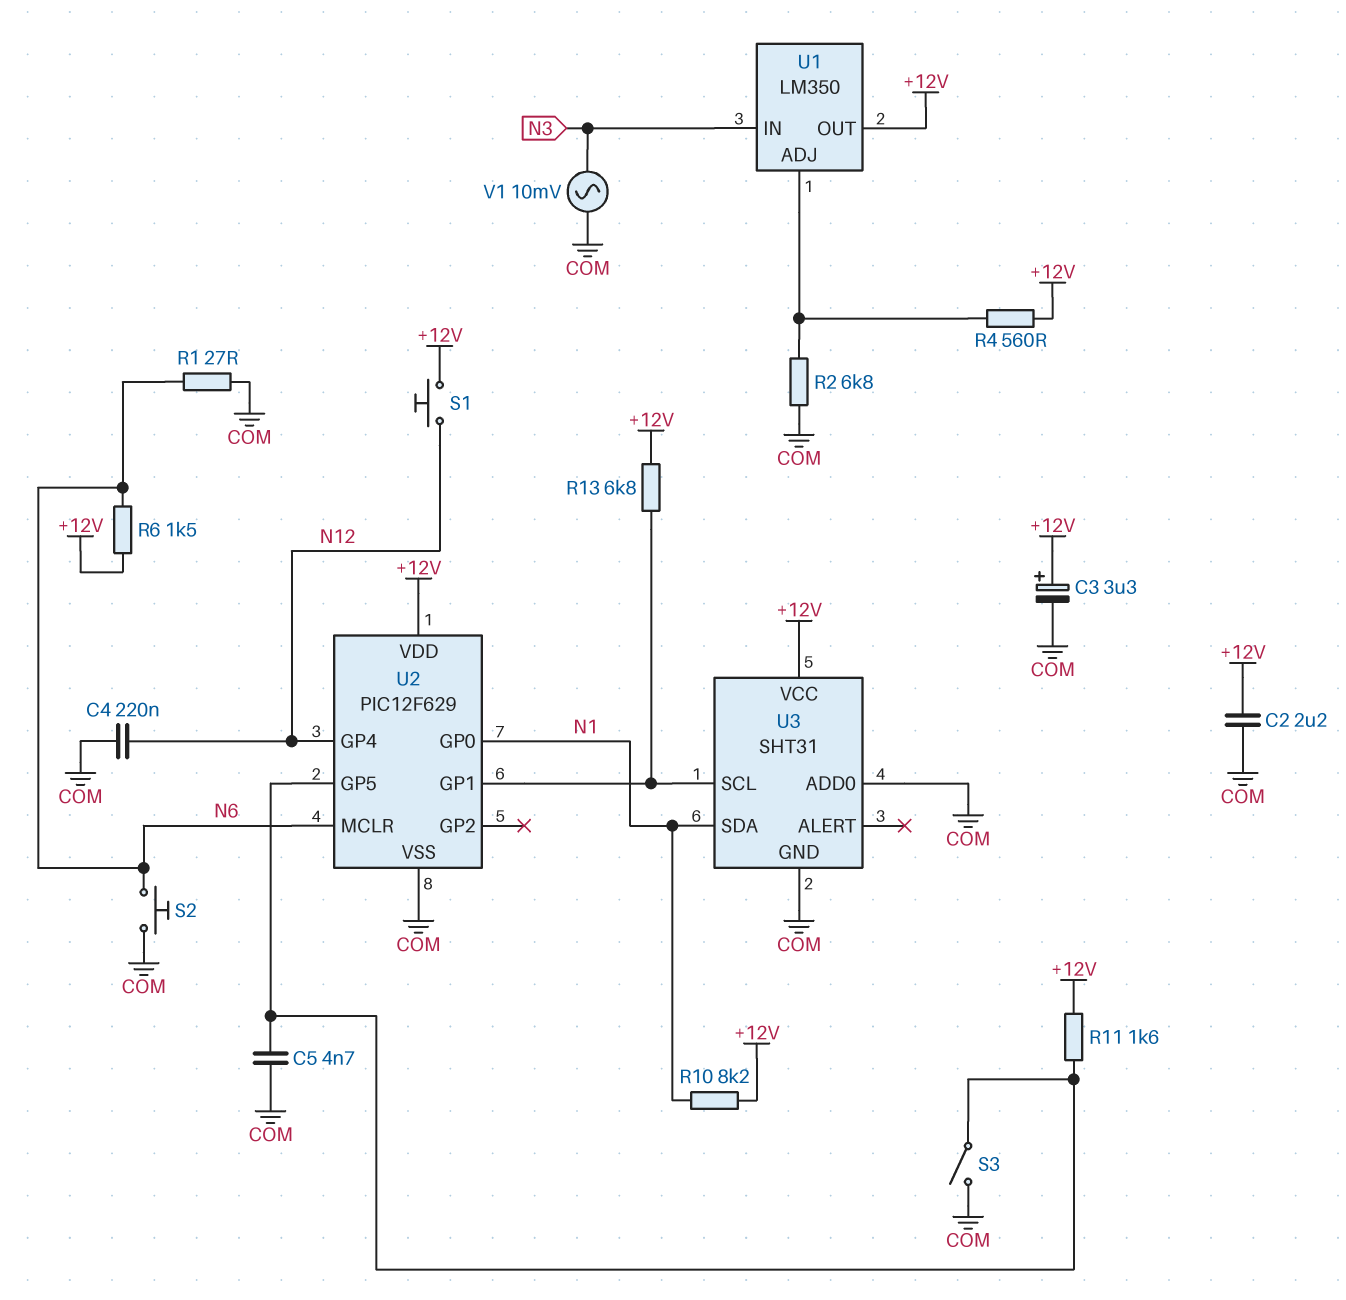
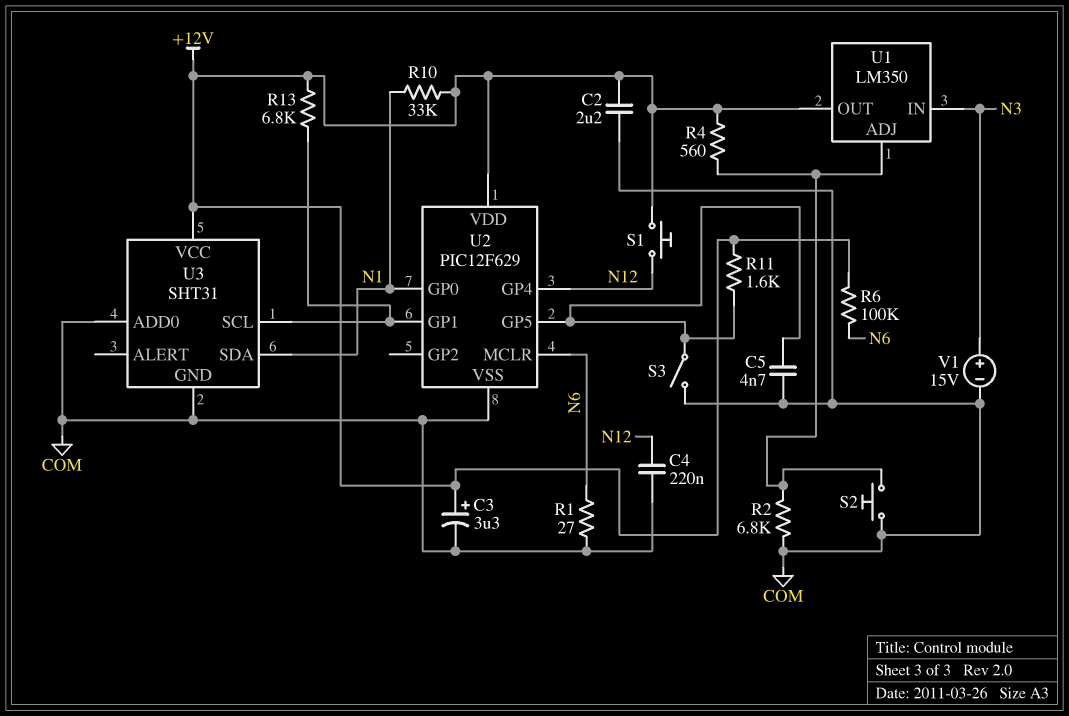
R6: 1.5k (+12V, N6) -> 100k (+12V, N6)
R10: 8.2k (+12V, N1) -> 33k (+12V, N1)
S2: button (COM, N6) -> button (COM, U1/ADJ)
V1: AC 10mV (COM, N3) -> 15V (plus N3, minus COM)

